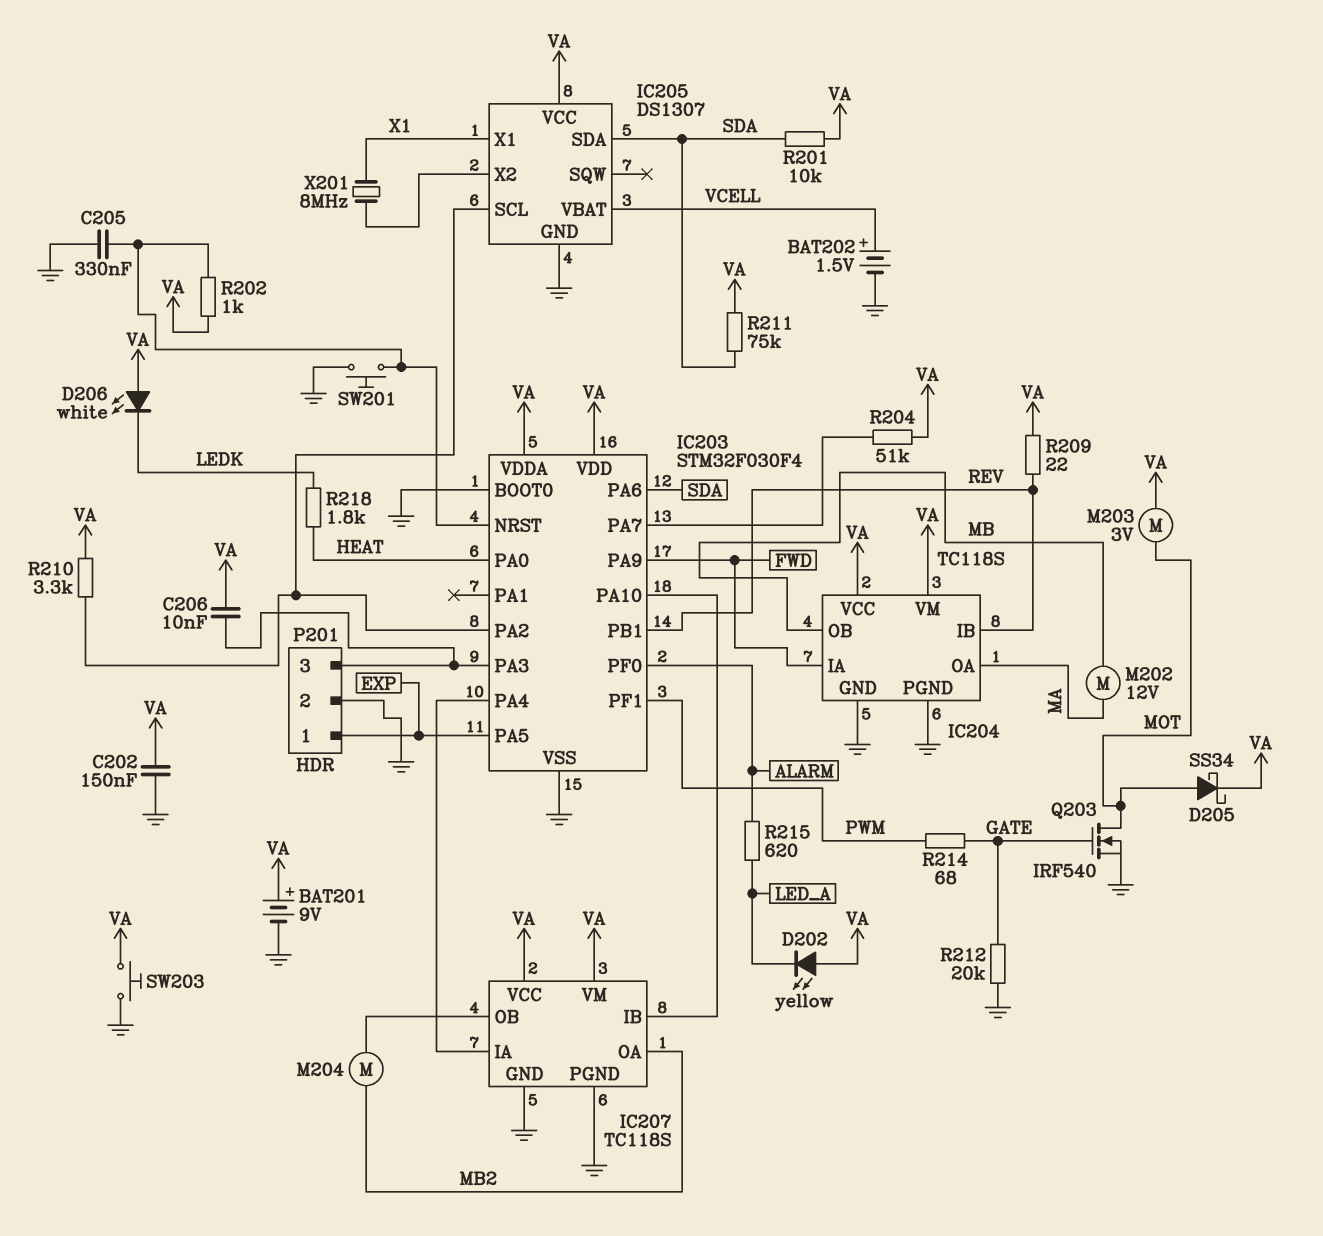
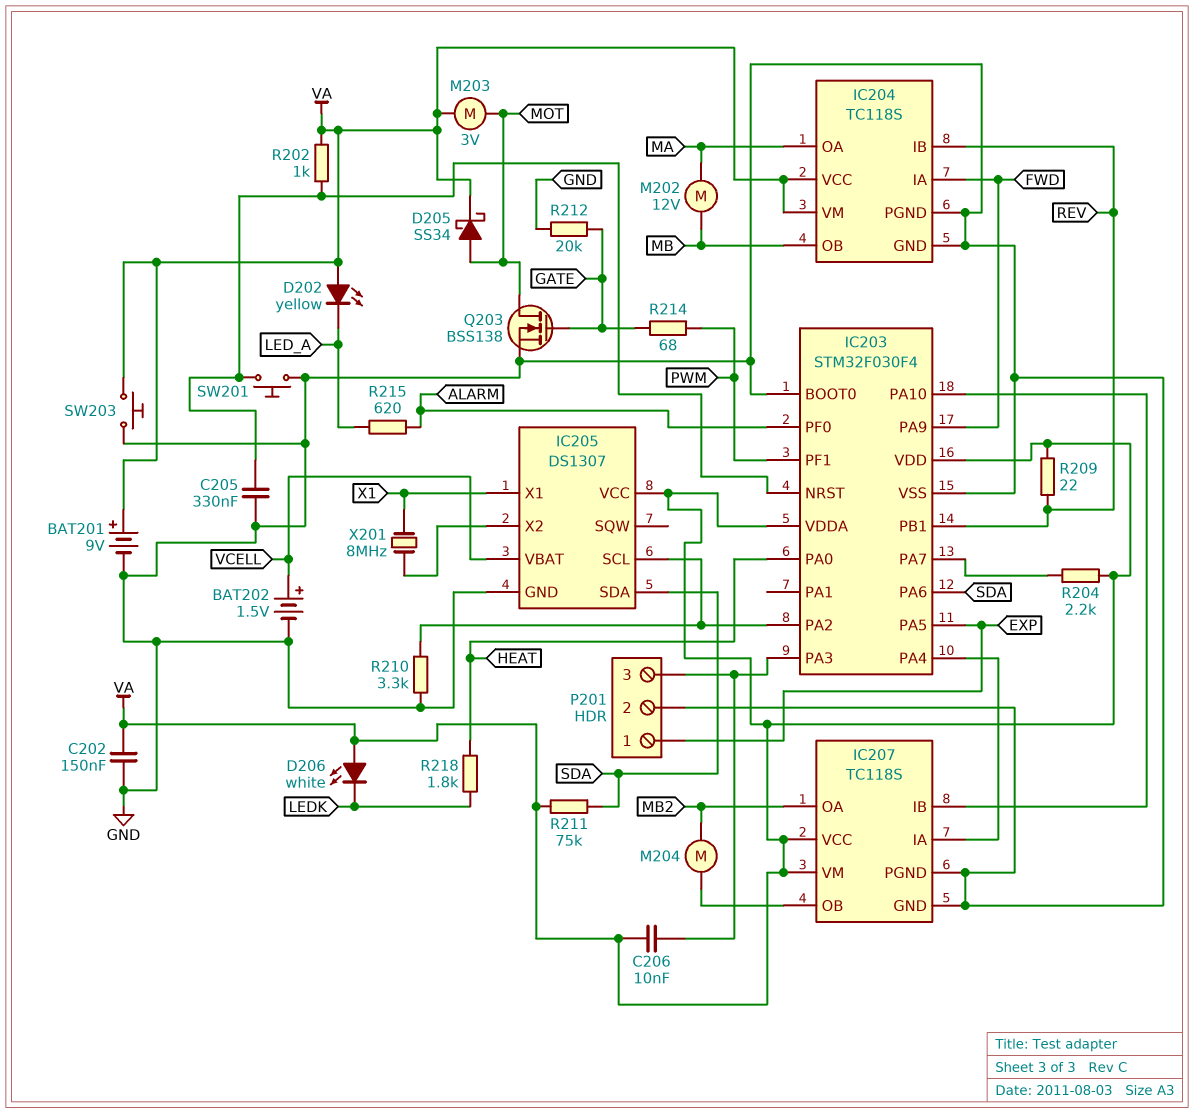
Q203: NMOS IRF540 (G GATE, D MOT, S GND) -> NMOS BSS138 (G GATE, D MOT, S GND)
R201: 10k (SDA, VA) -> none
R204: 51k (IC203/PA7, VA) -> 2.2k (IC203/PA7, VA)
R210: 3.3k (IC203/PA2, VA) -> 3.3k (GND, IC203/PA2)

